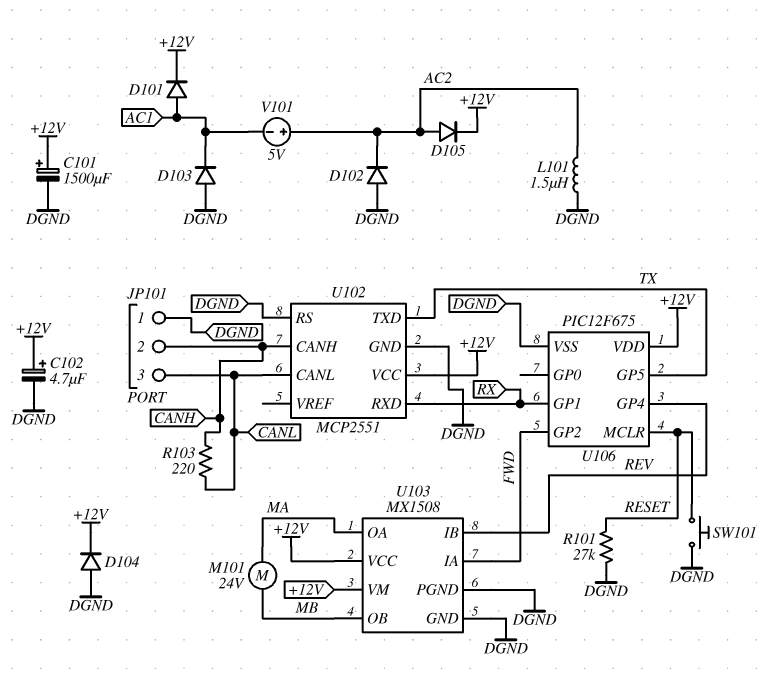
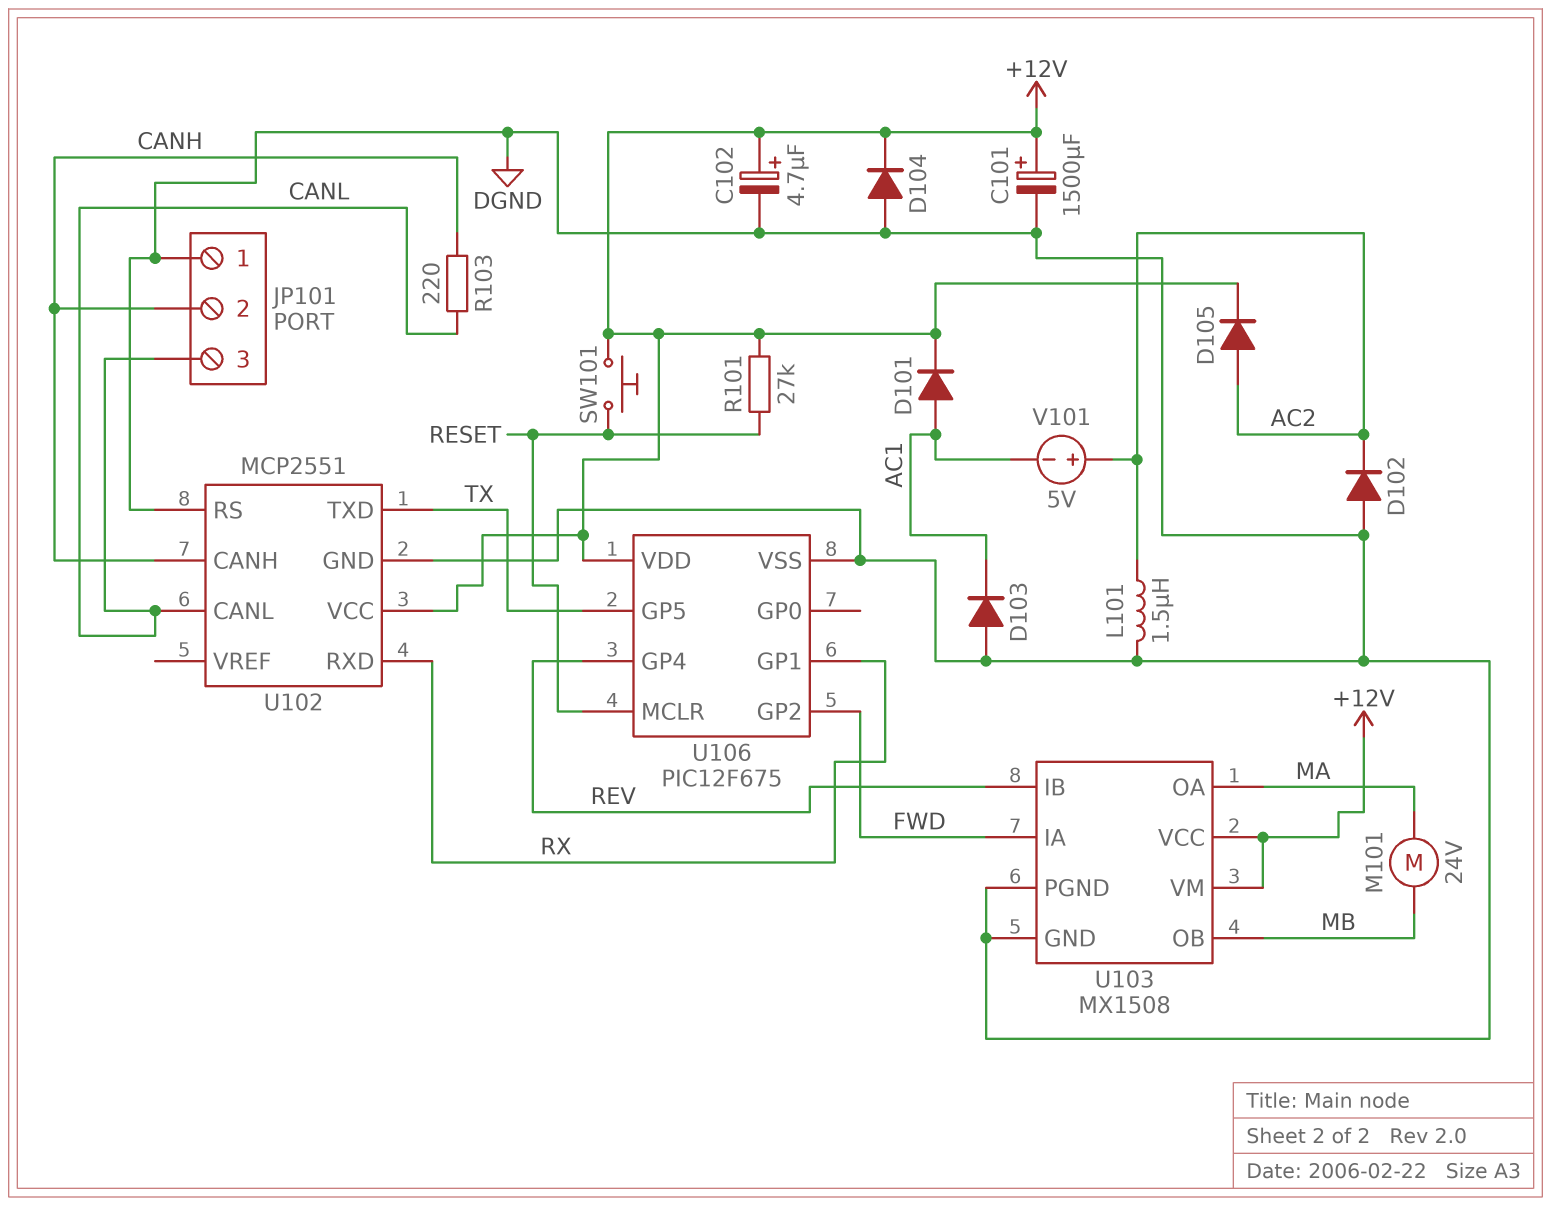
R101: 27k (DGND, RESET) -> 27k (+12V, RESET)
SW101: button (DGND, RESET) -> button (+12V, RESET)

